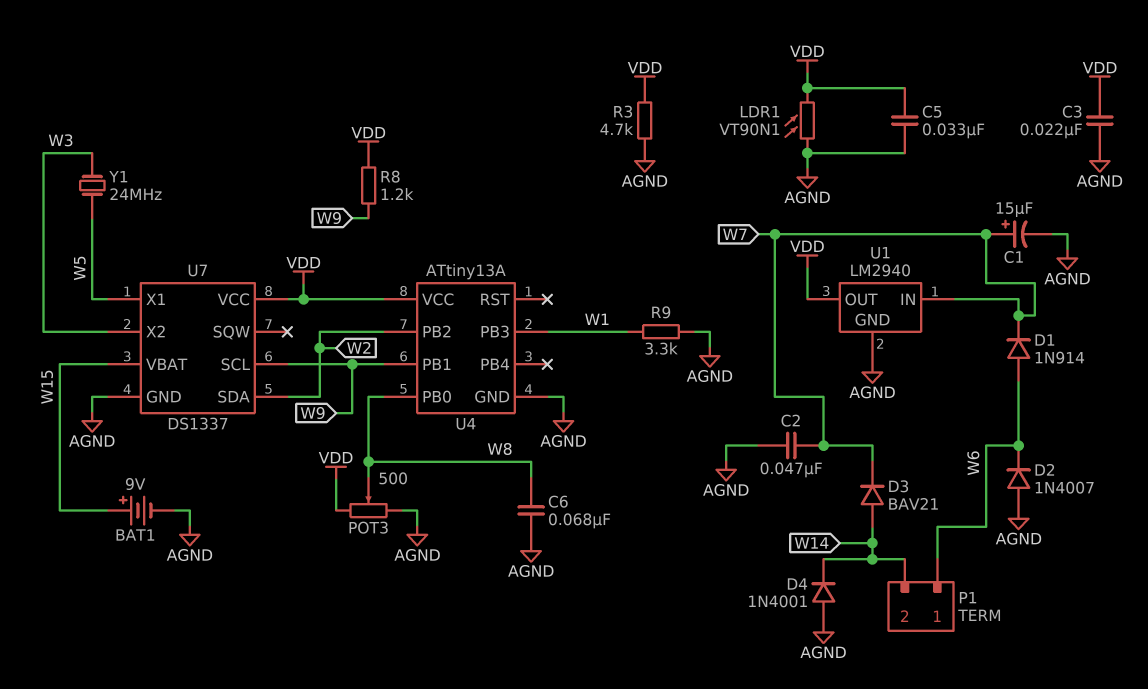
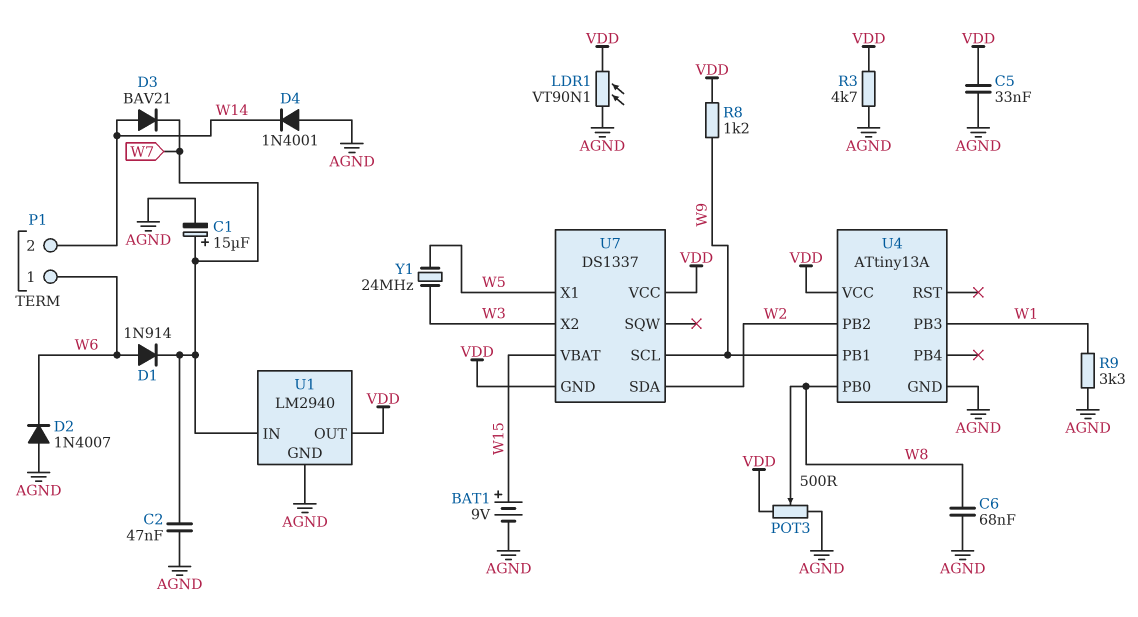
C3: 22nF (AGND, VDD) -> none
U7 pin GND: AGND -> VDD

